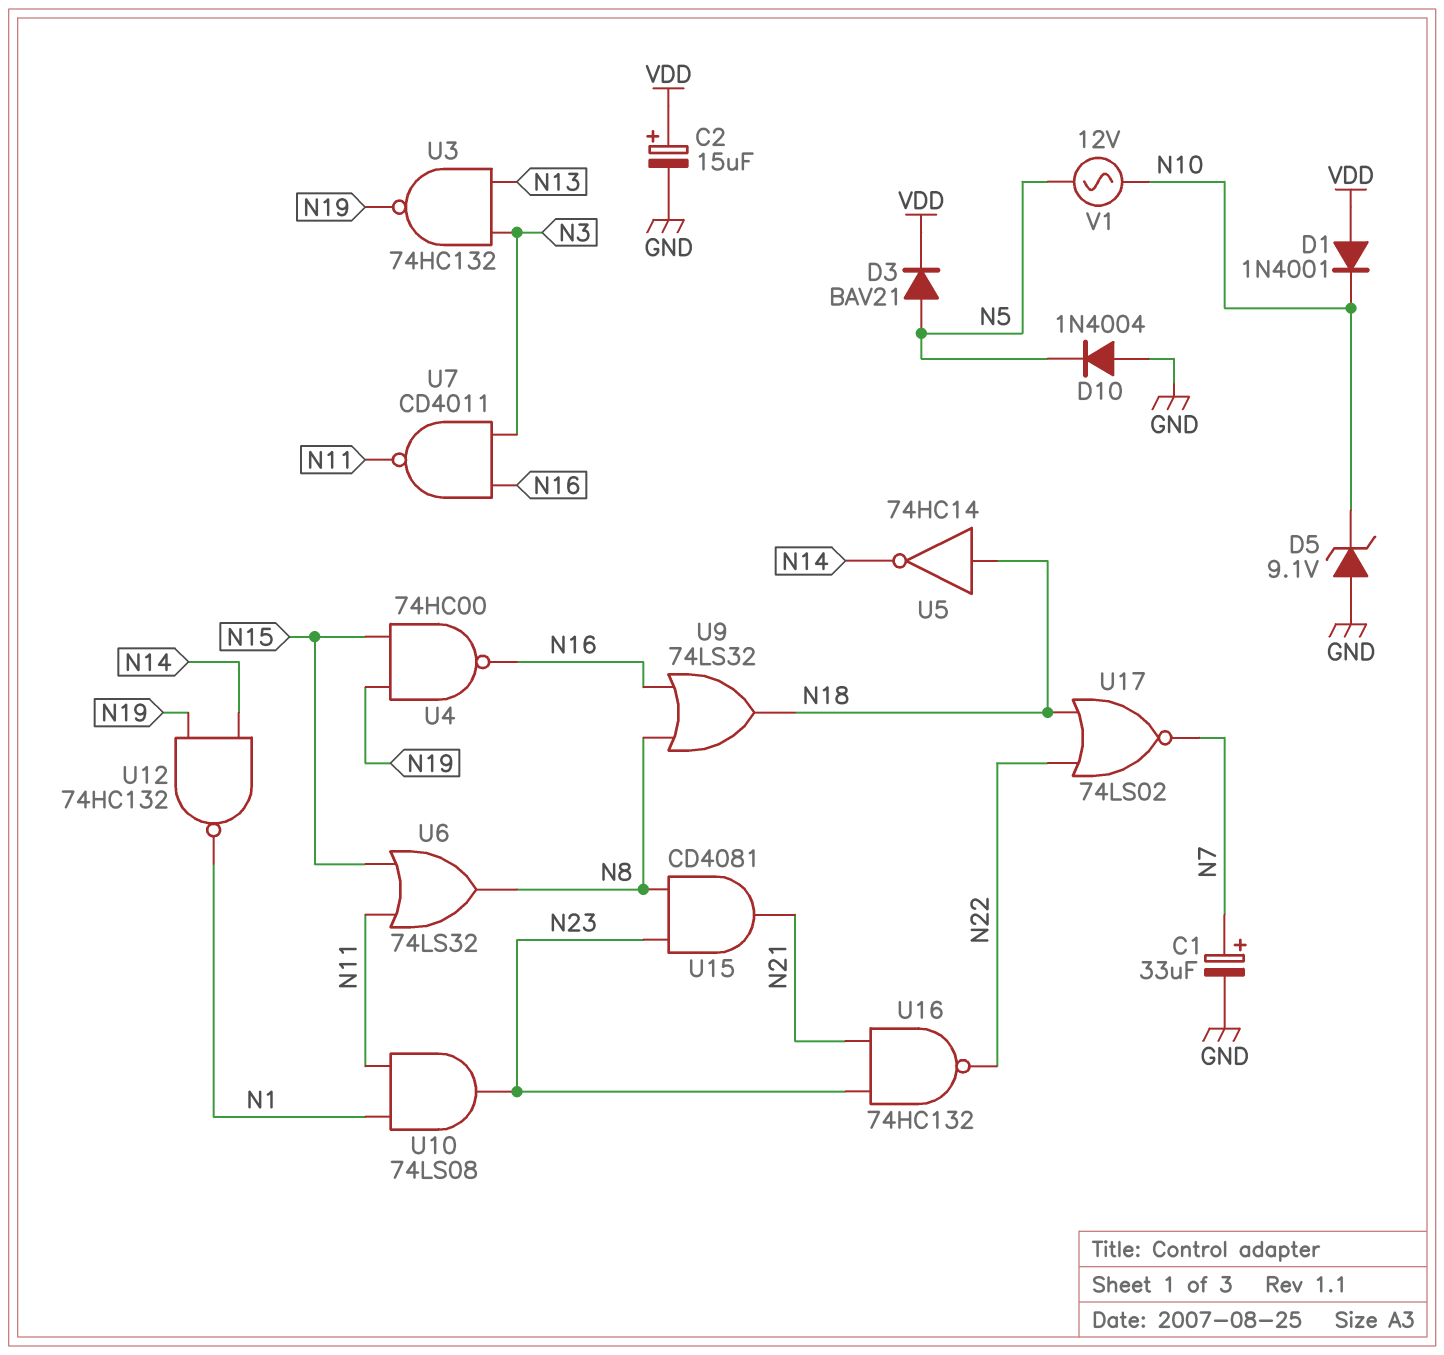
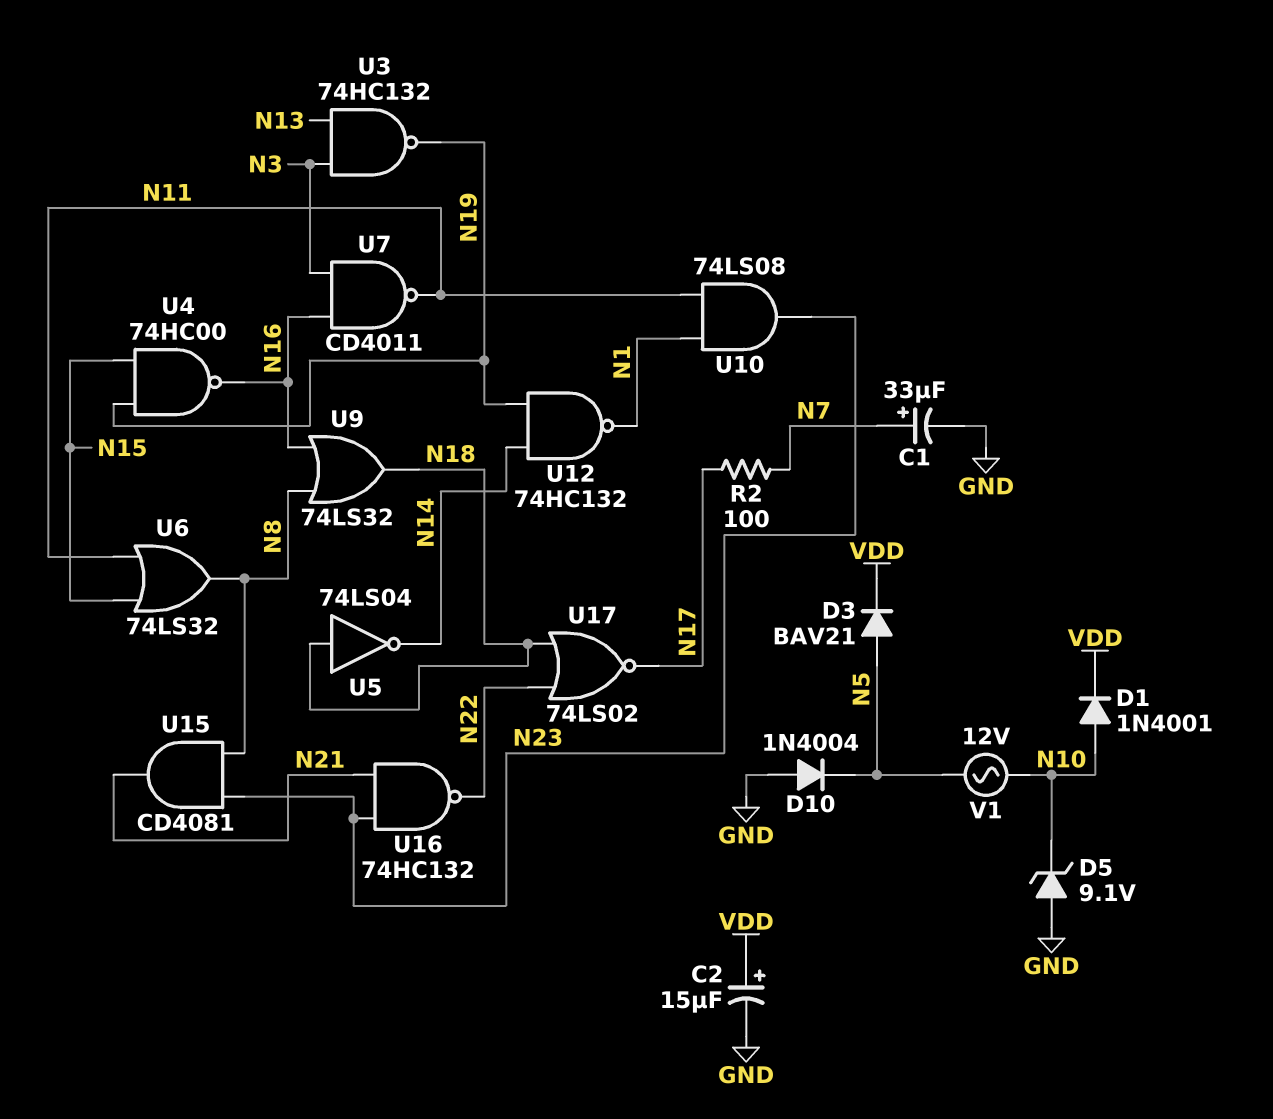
D1: diode 1N4001 (A VDD, K N10) -> diode 1N4001 (A N10, K VDD)
R2: none -> 100 (N7, N17)
U5: NOT 74HC14 (in N18, out N14) -> NOT 74LS04 (in N18, out N14)
U17: NOR 74LS02 (in N18, in N22, out N7) -> NOR 74LS02 (in N18, in N22, out N17)

